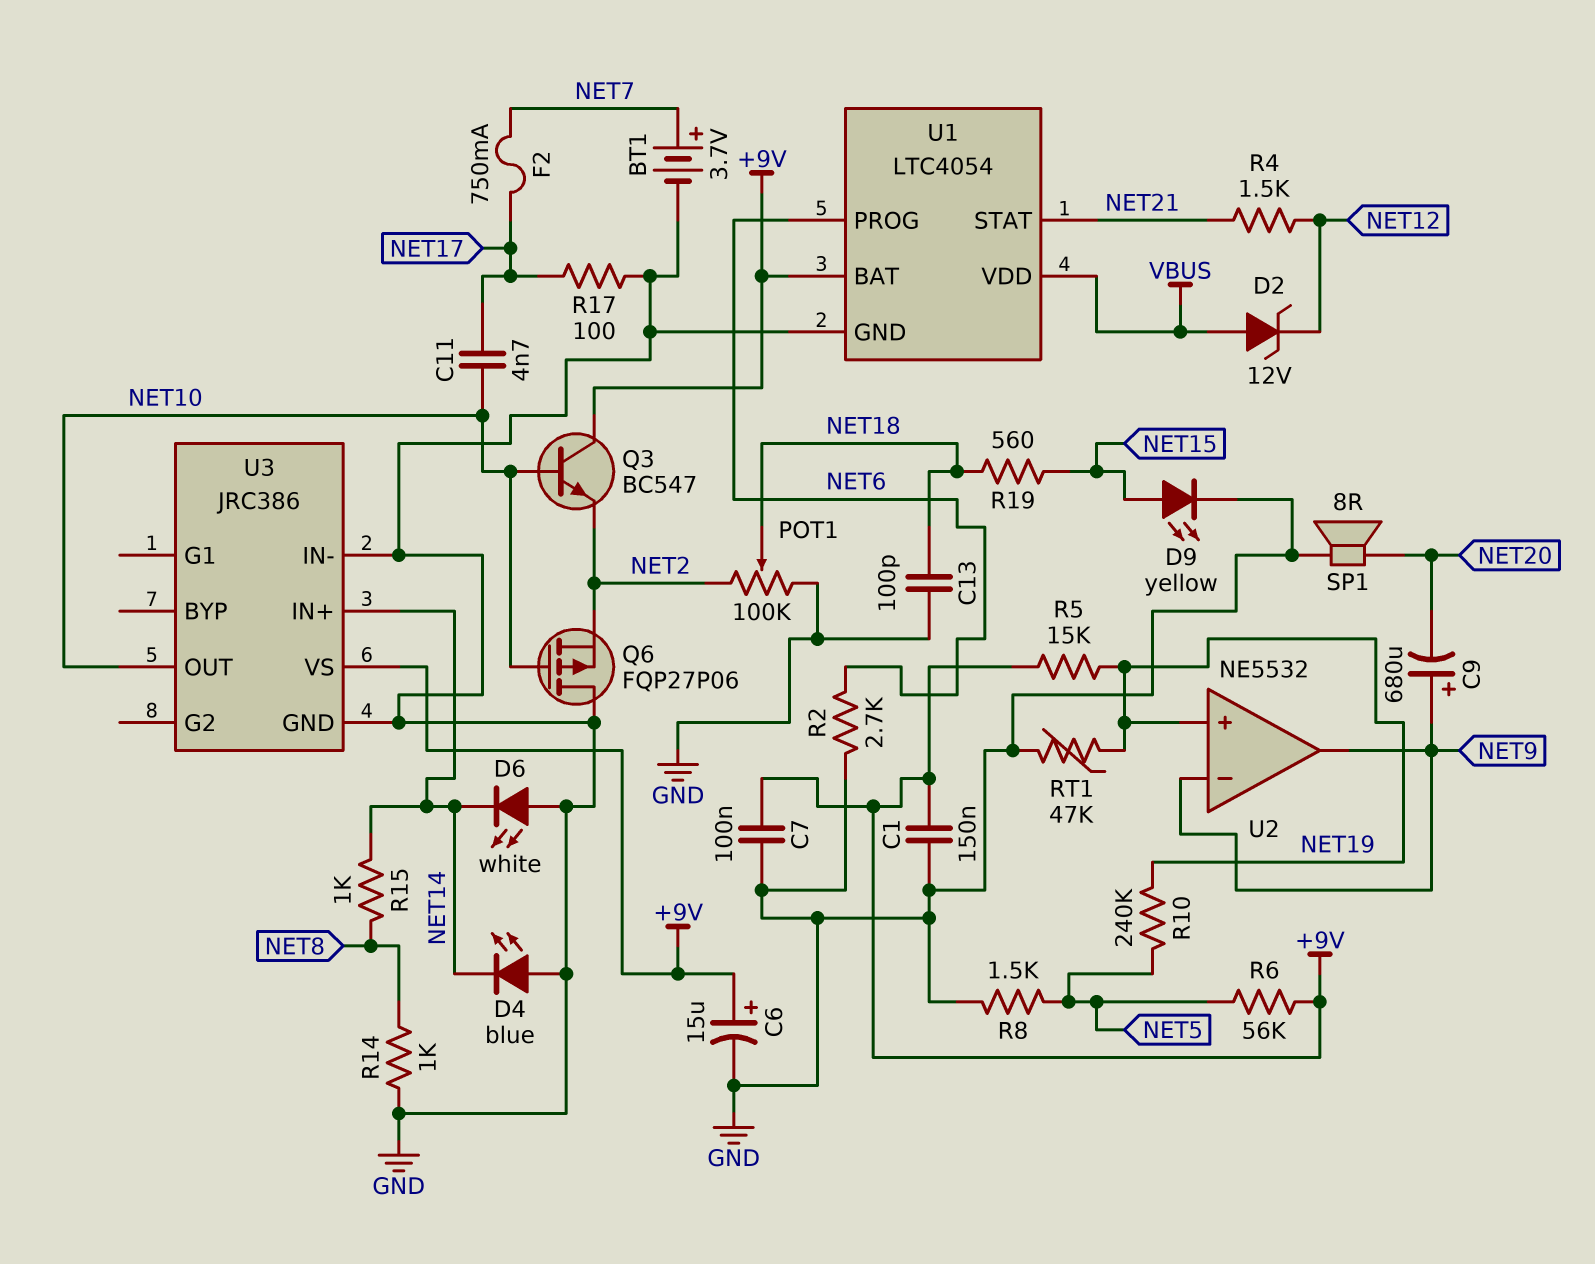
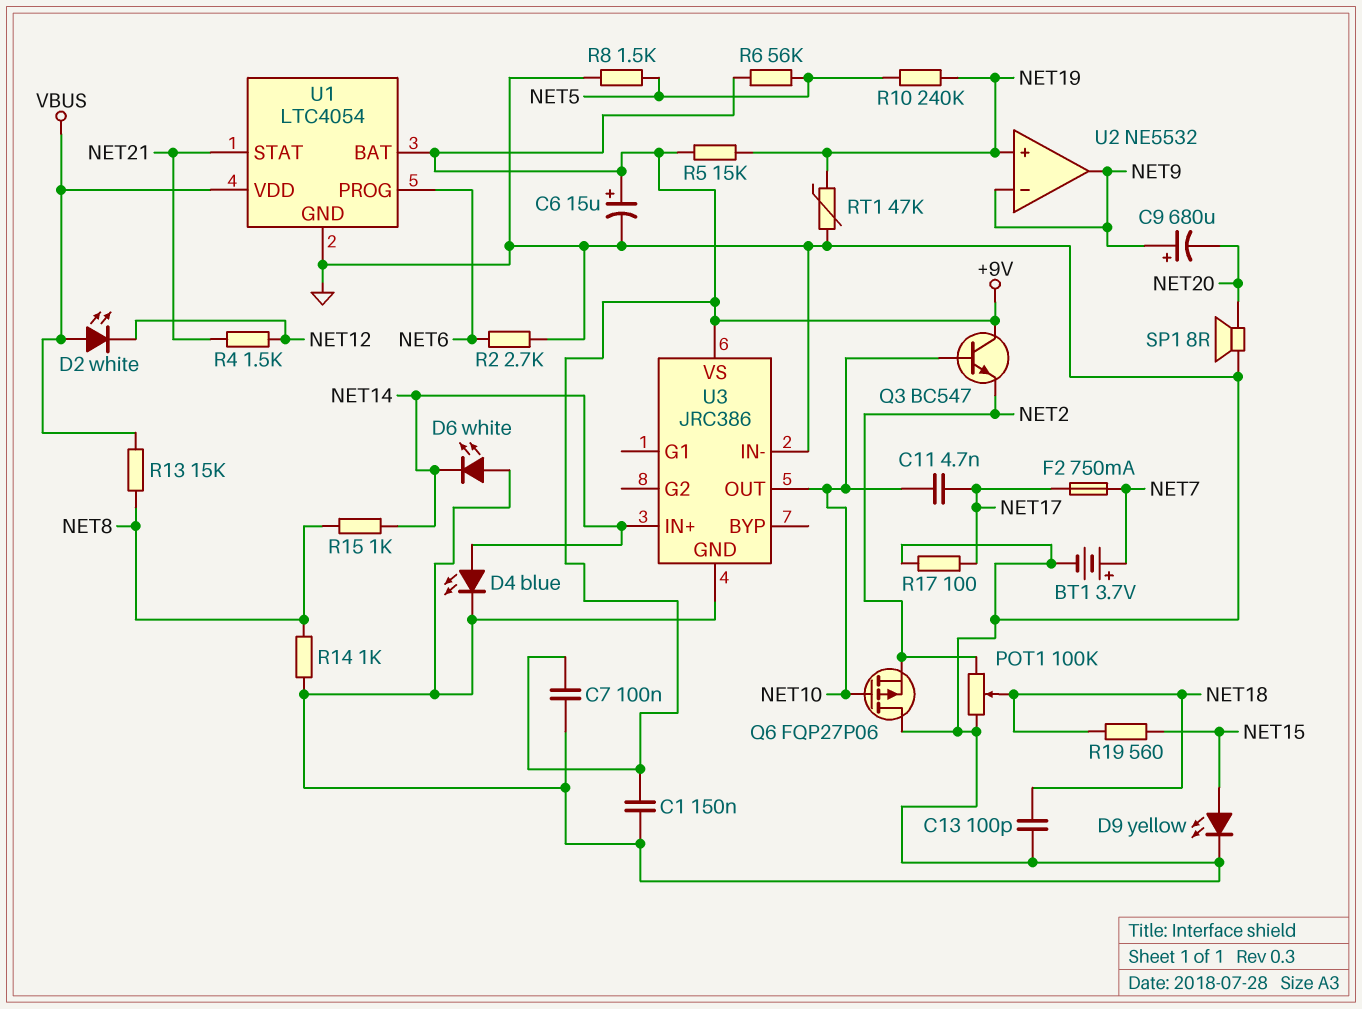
D2: zener 12V (A VBUS, K NET12) -> LED white (A VBUS, K NET12)
D4: LED blue (A GND, K NET14) -> LED blue (A NET14, K GND)
R13: none -> 15k (NET8, VBUS)

